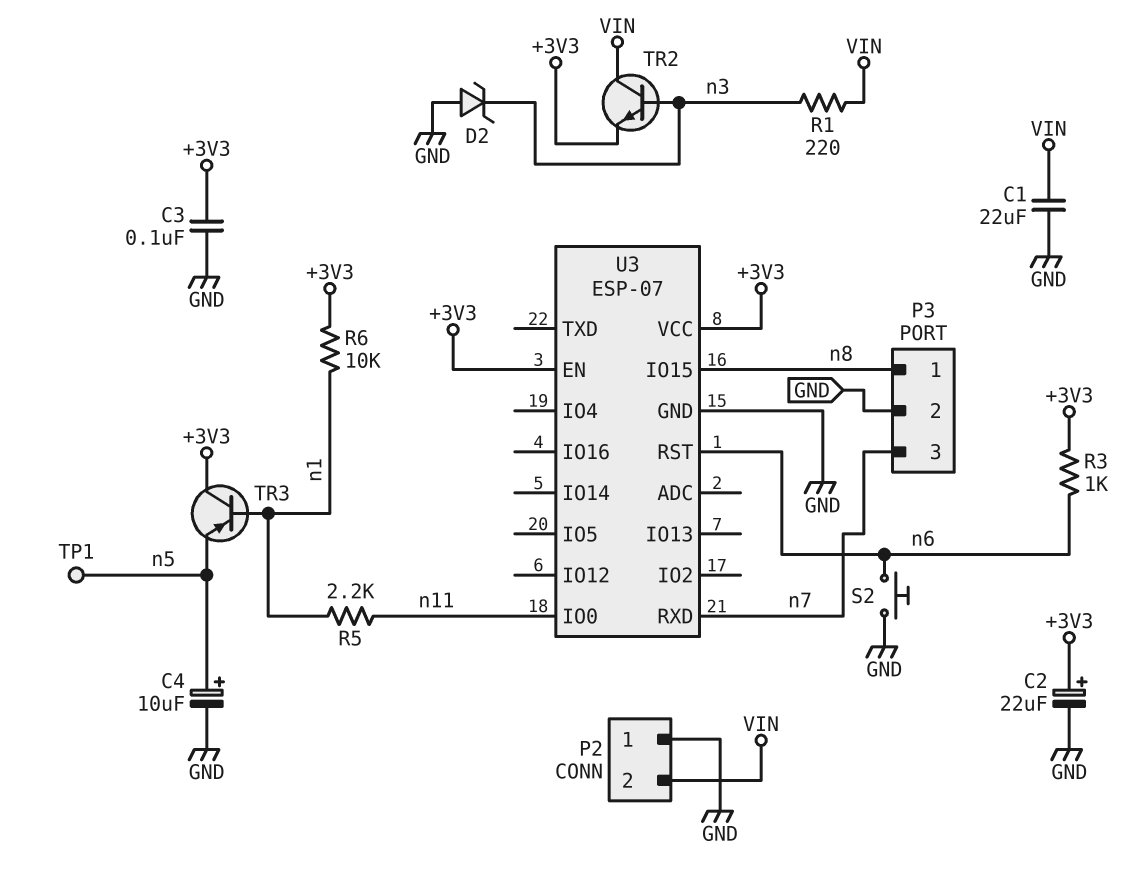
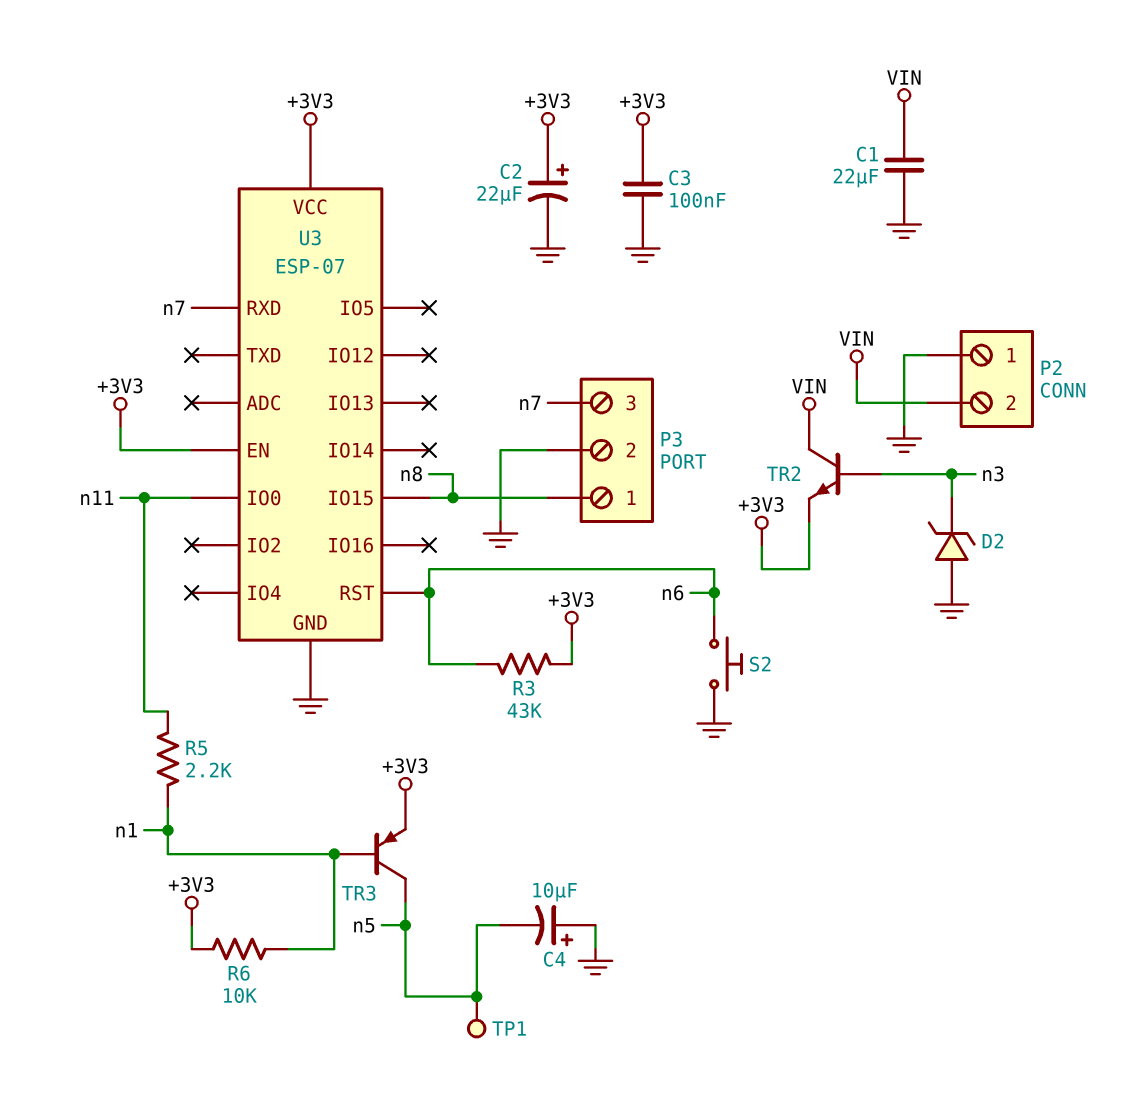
C4: 10uF (plus n5, minus GND) -> 10uF (plus GND, minus n5)
R1: 220 (VIN, n3) -> none
R3: 1k (+3V3, n6) -> 43k (+3V3, n6)
TR3: PNP (B n1, C +3V3, E n5) -> PNP (B n1, C n5, E +3V3)

